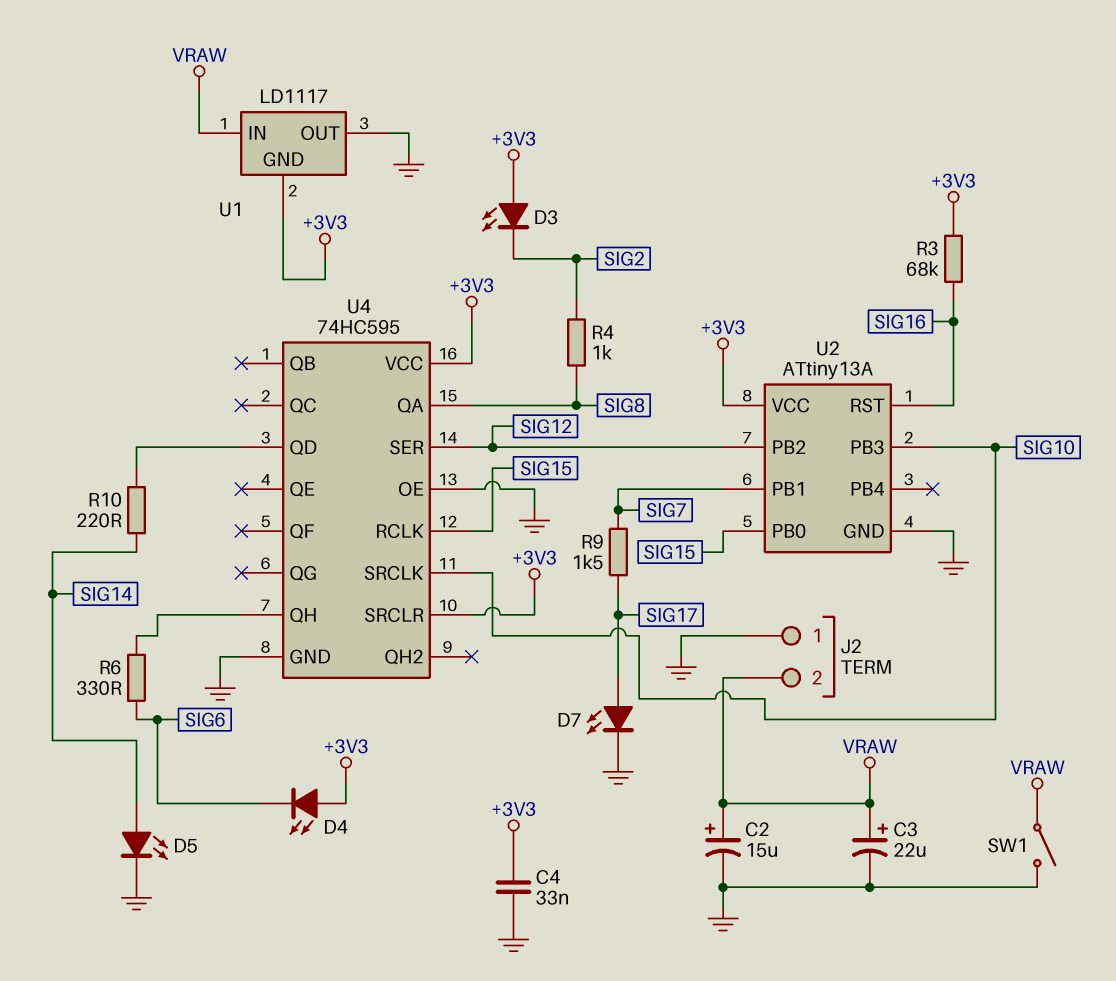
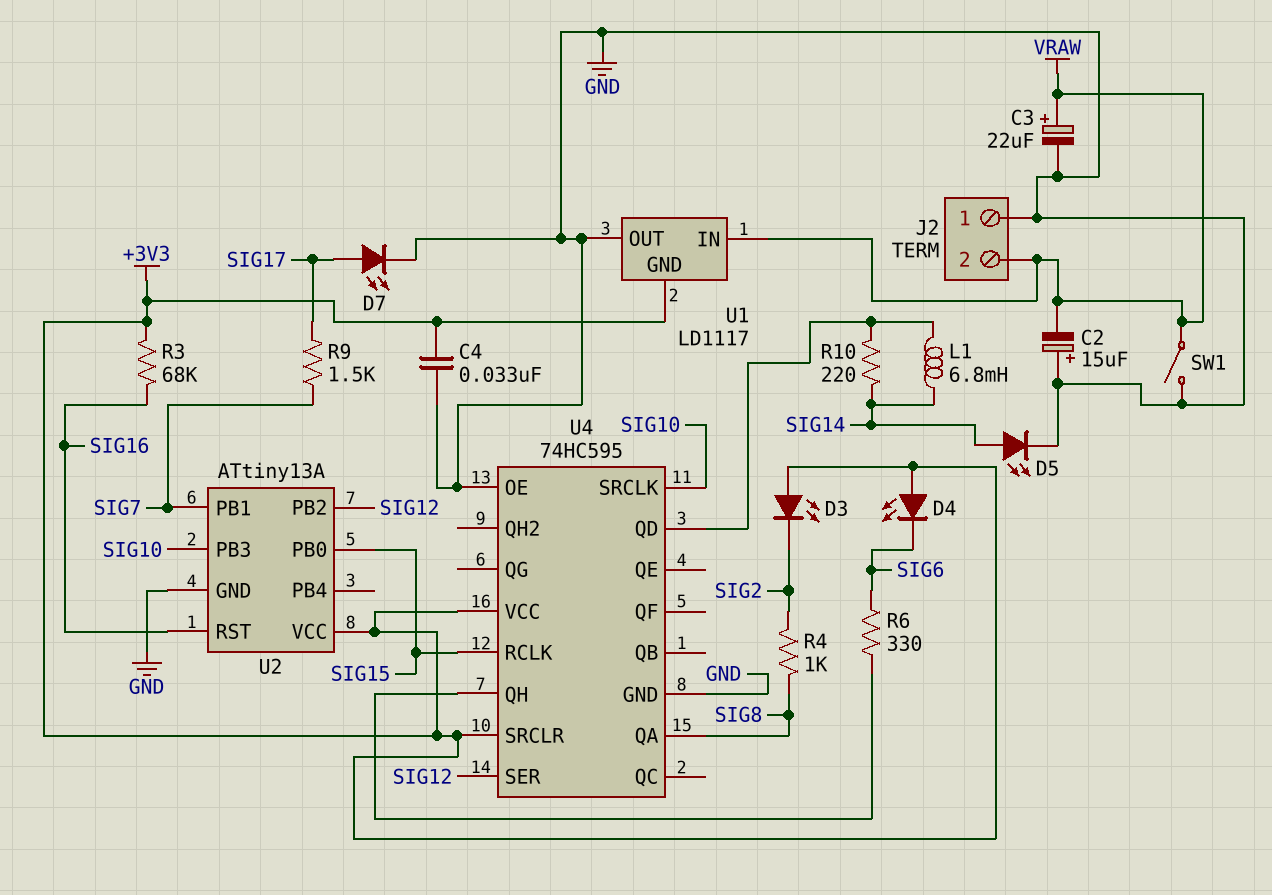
C2: 15uF (plus VRAW, minus GND) -> 15uF (plus GND, minus VRAW)
L1: none -> 6.8mH (SIG14, U4/QD)

